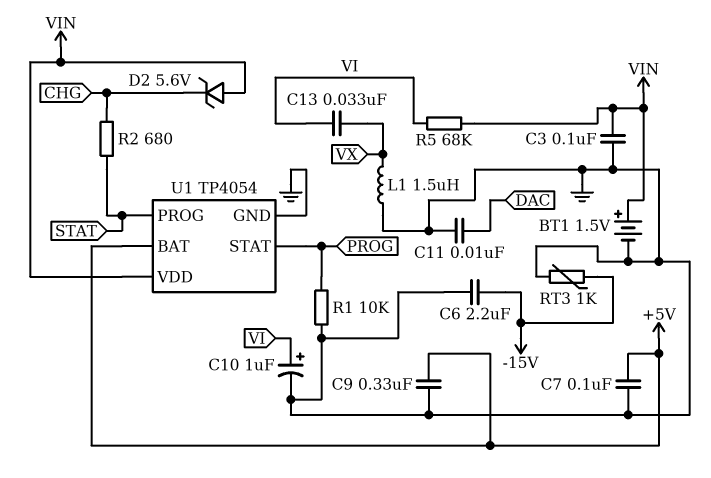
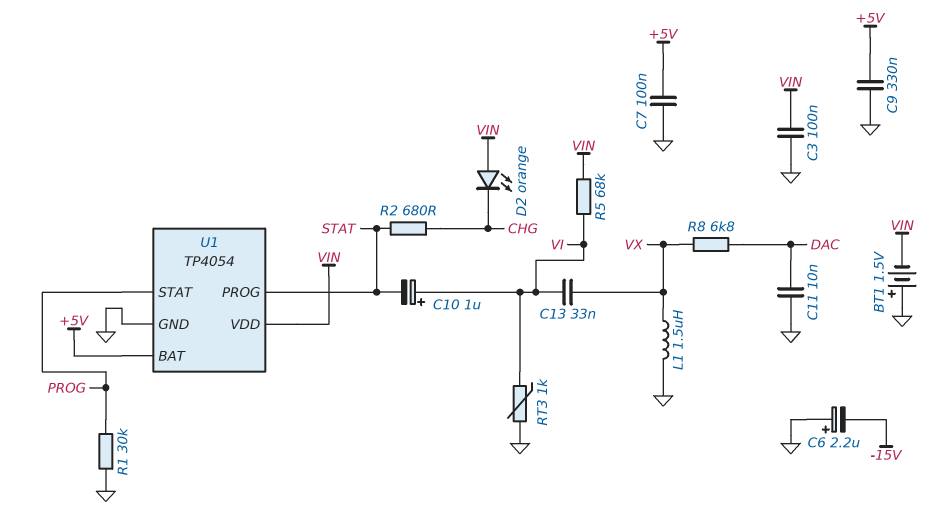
BT1: 1.5V (plus VIN, minus GND) -> 1.5V (plus GND, minus VIN)
C6: 2.2uF (-15V, GND) -> 2.2uF (plus GND, minus -15V)
C10: 1uF (plus VI, minus GND) -> 1uF (plus VI, minus STAT)
D2: zener 5.6V (A VIN, K CHG) -> LED orange (A VIN, K CHG)
R1: 10k (GND, PROG) -> 30k (GND, PROG)
R8: none -> 6.8k (DAC, VX)
RT3: 1k (-15V, GND) -> 1k (GND, VI)

